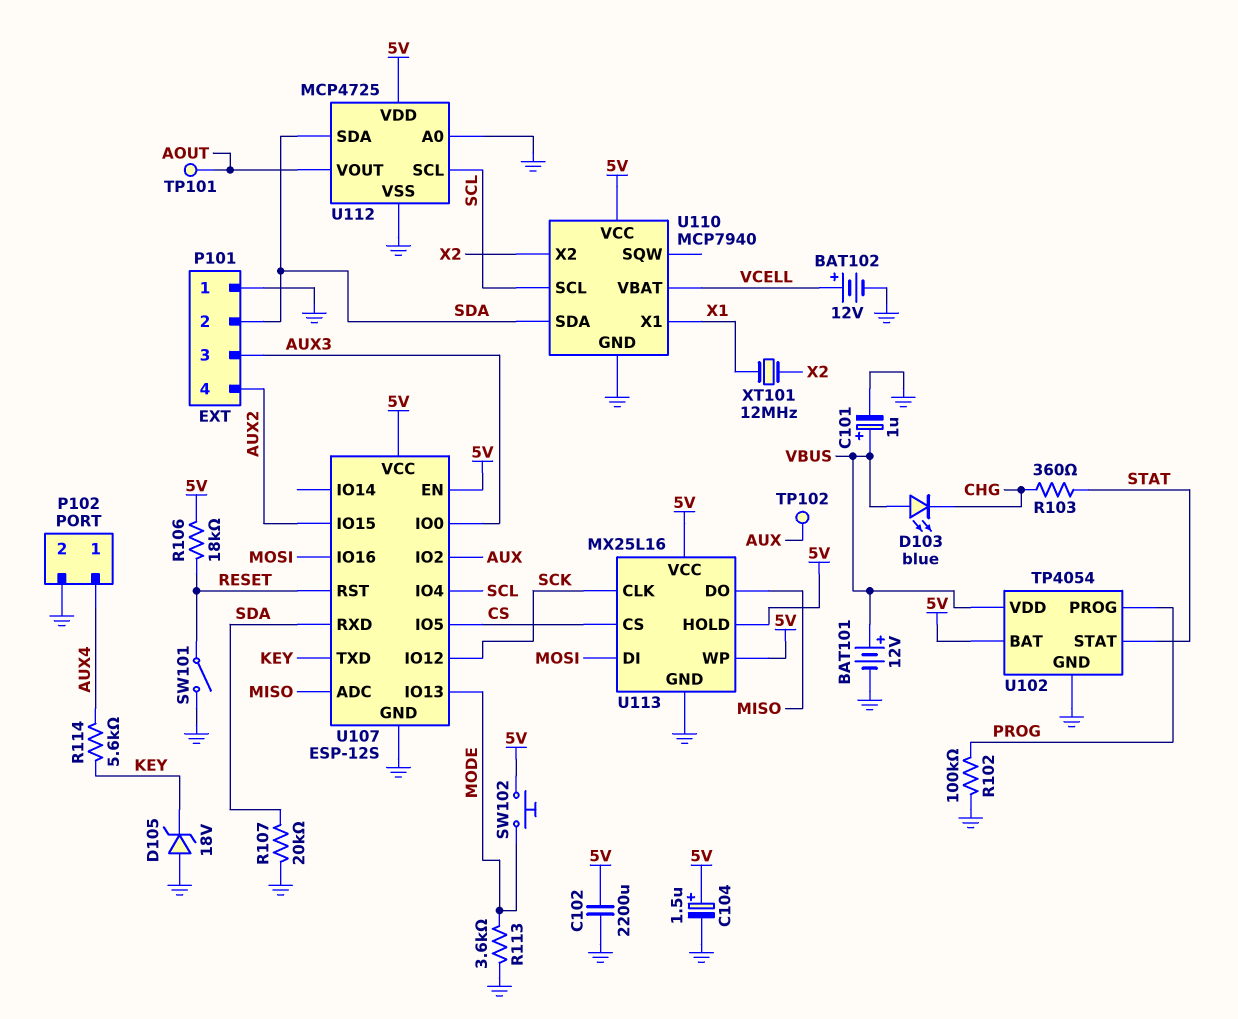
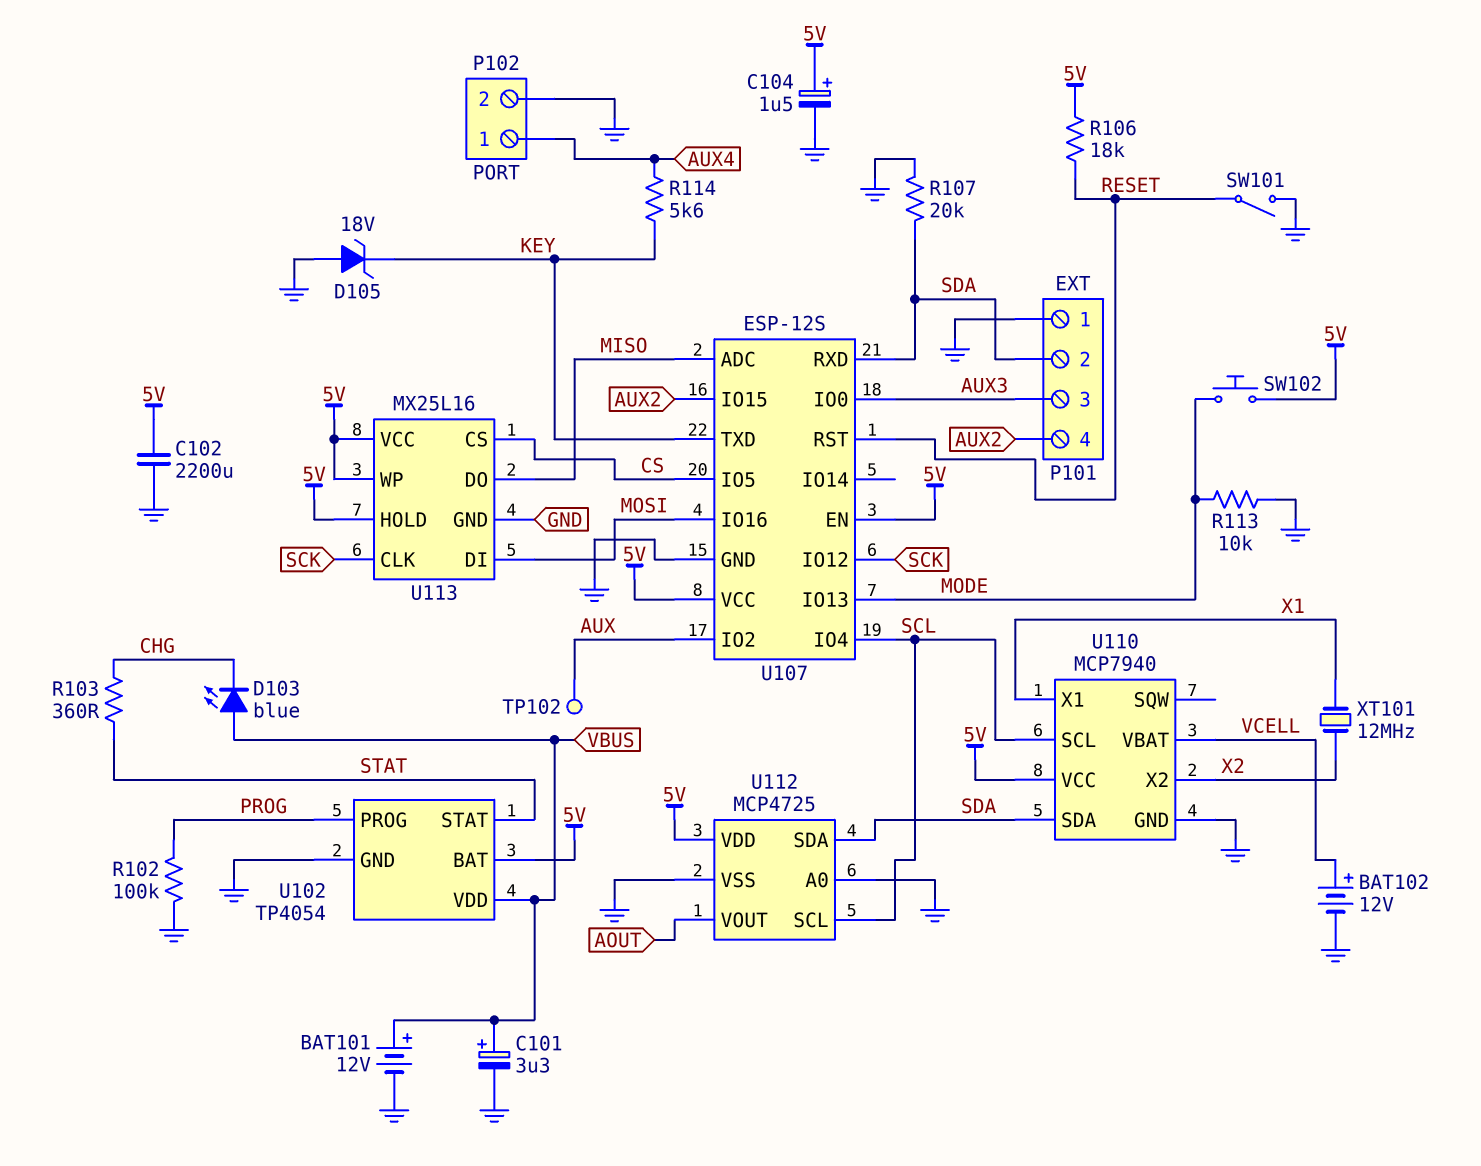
C101: 1uF (plus VBUS, minus GND) -> 3.3uF (plus VBUS, minus GND)
R113: 3.6k (GND, MODE) -> 10k (GND, MODE)
TP101: test point (AOUT) -> none

